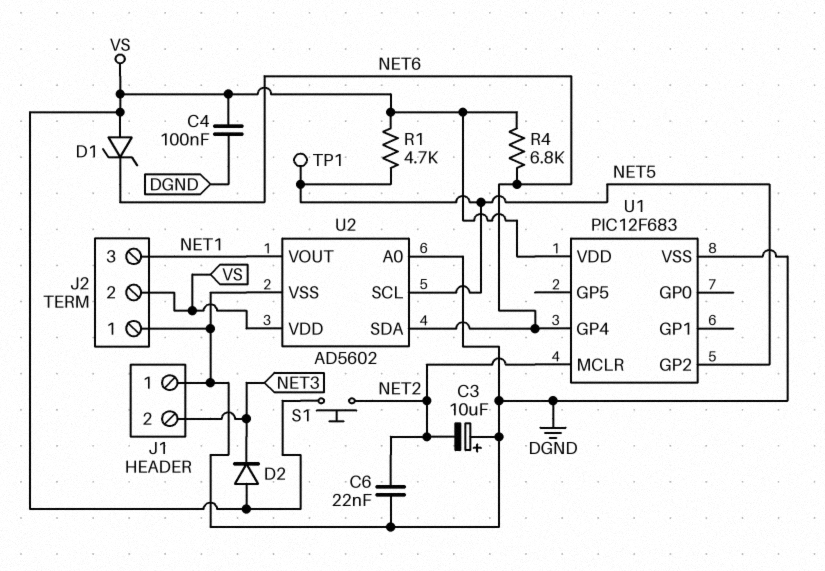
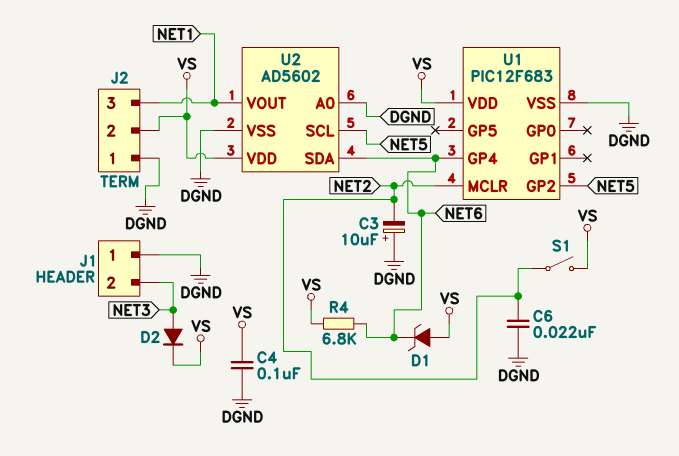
D2: diode (A VS, K NET3) -> diode (A NET3, K VS)
R1: 4.7k (NET5, VS) -> none
S1: button (NET2, VS) -> switch (NET2, VS)
TP1: test point (NET5) -> none

